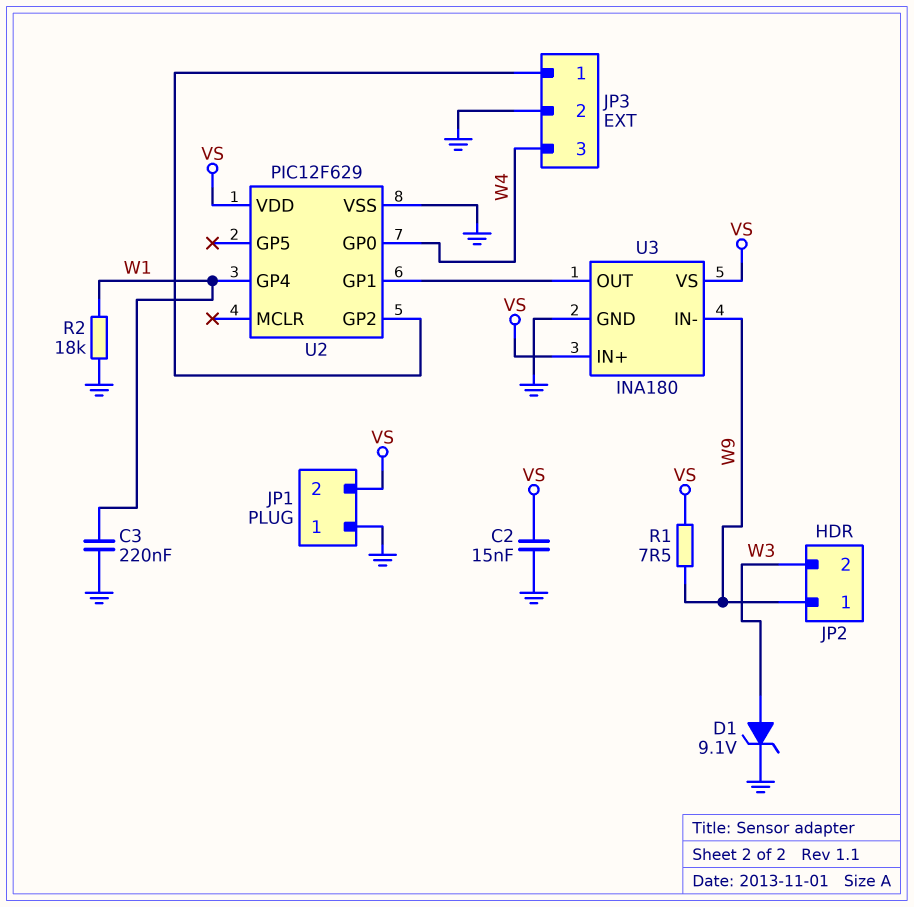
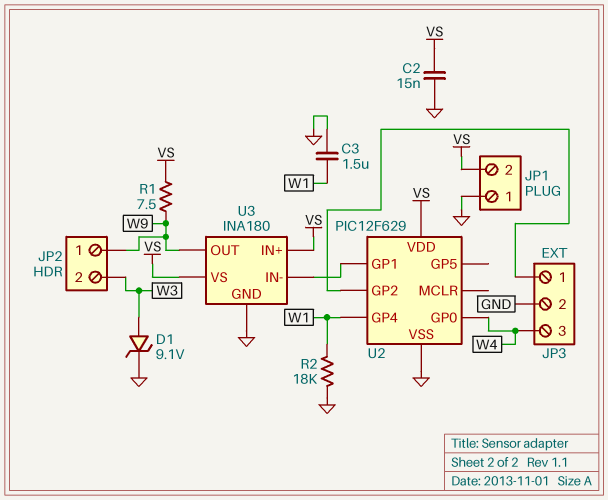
C3: 220nF (GND, W1) -> 1.5uF (GND, W1)
U3 pin IN-: W9 -> U2/GP1
U3 pin OUT: U2/GP1 -> W9

